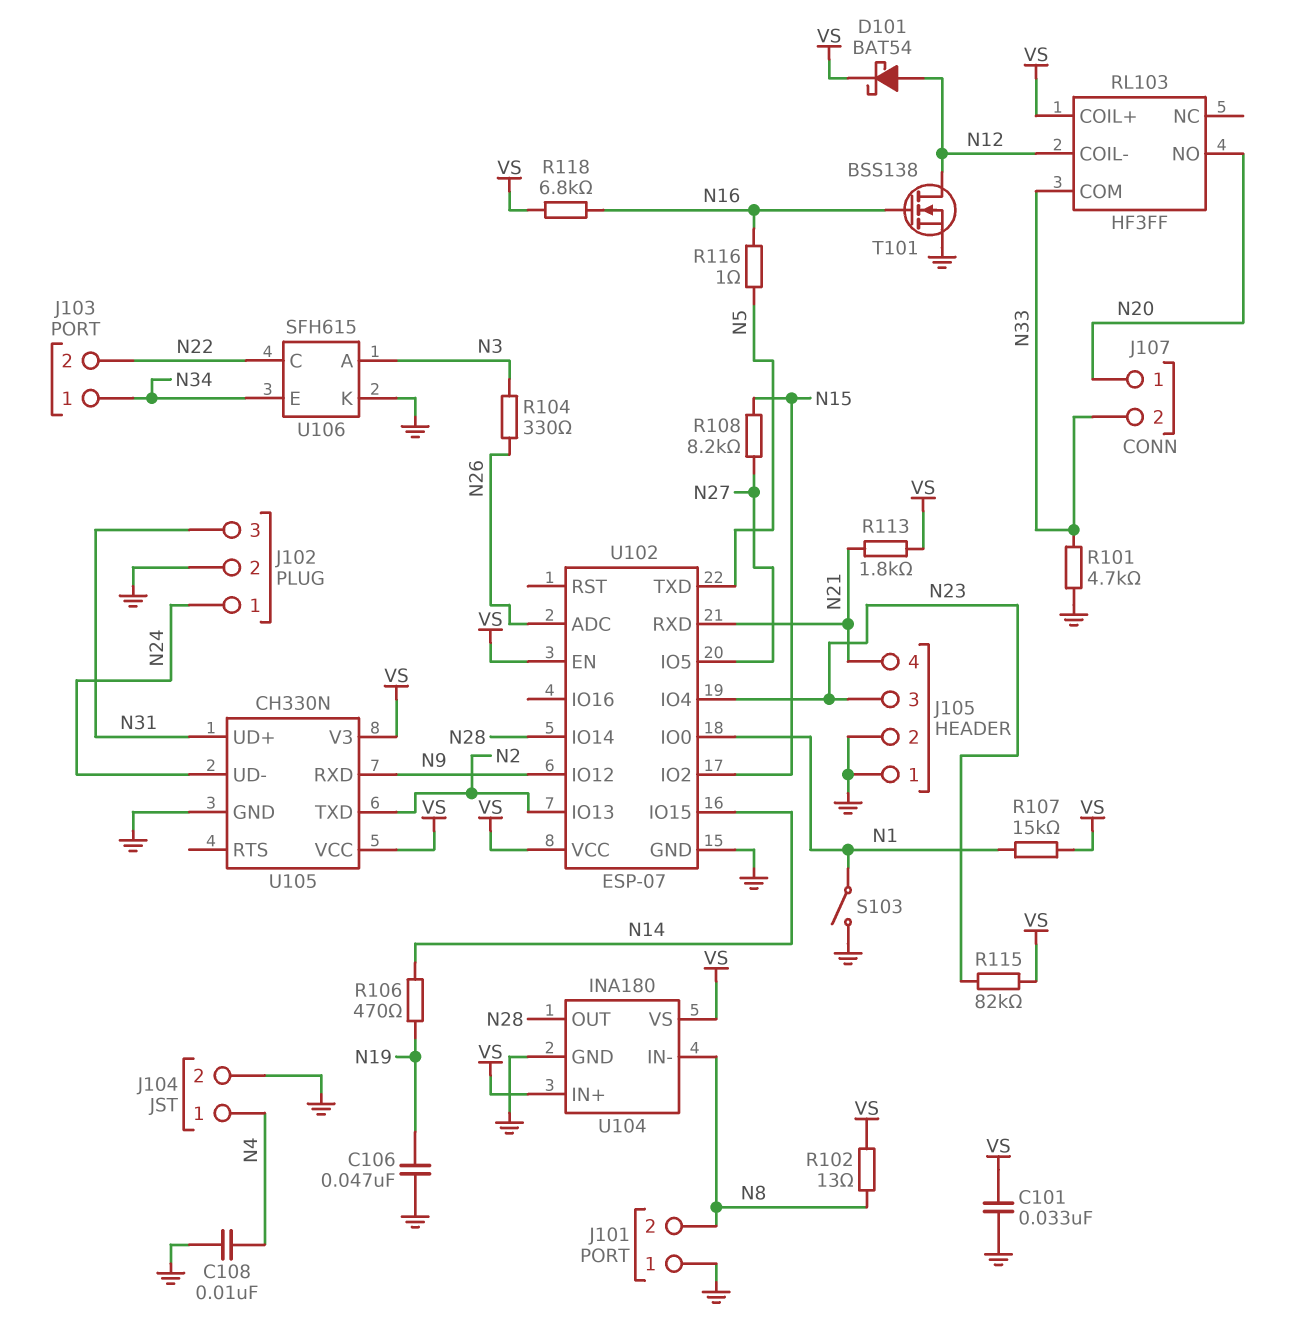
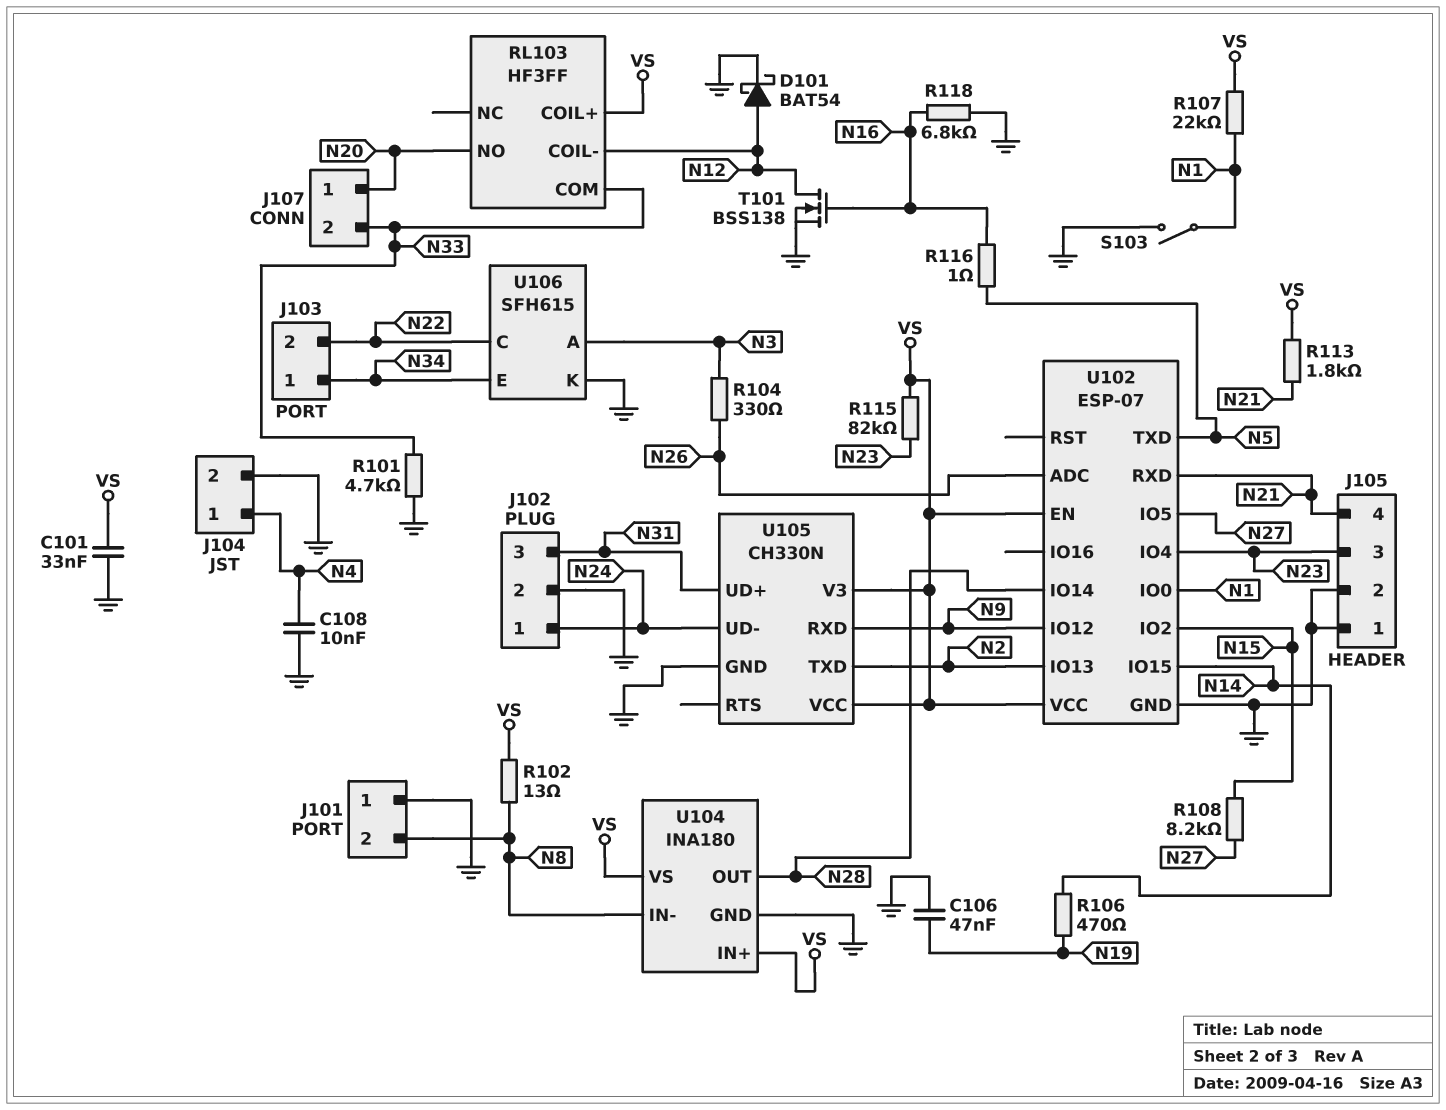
D101: schottky BAT54 (A N12, K VS) -> schottky BAT54 (A N12, K GND)
R107: 15k (N1, VS) -> 22k (N1, VS)
R118: 6.8k (N16, VS) -> 6.8k (GND, N16)

